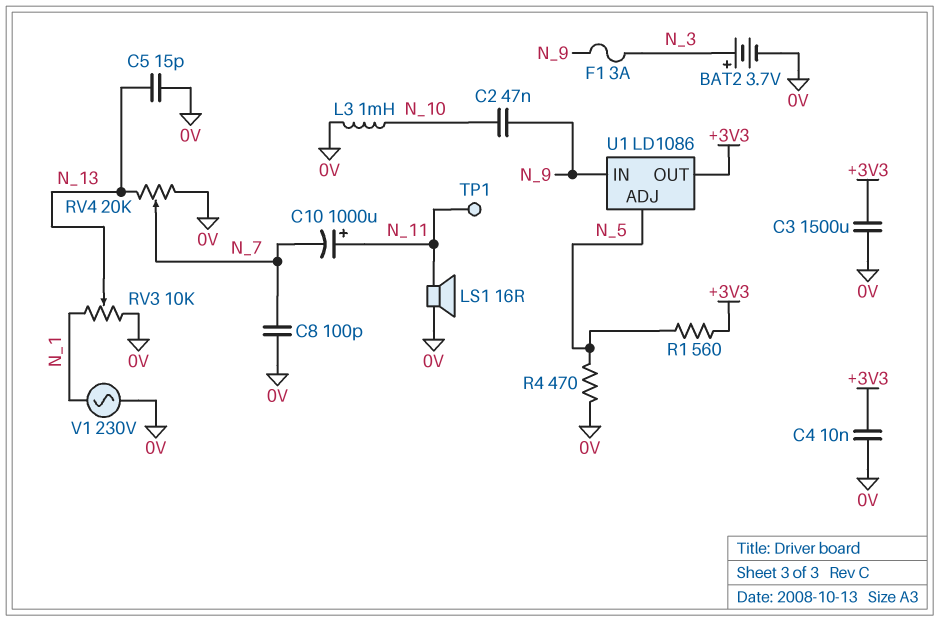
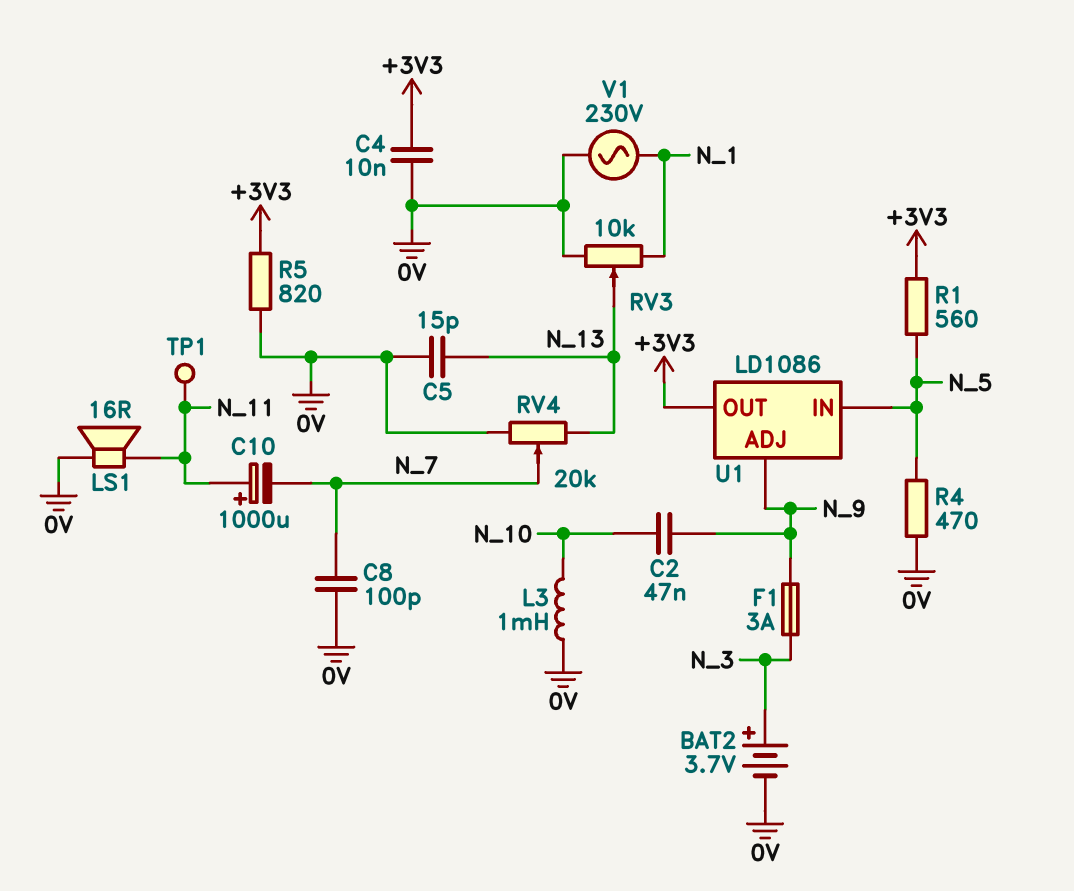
C3: 1500uF (+3V3, 0V) -> none
R5: none -> 820 (+3V3, 0V)
U1 pin ADJ: N_5 -> N_9
U1 pin IN: N_9 -> N_5

